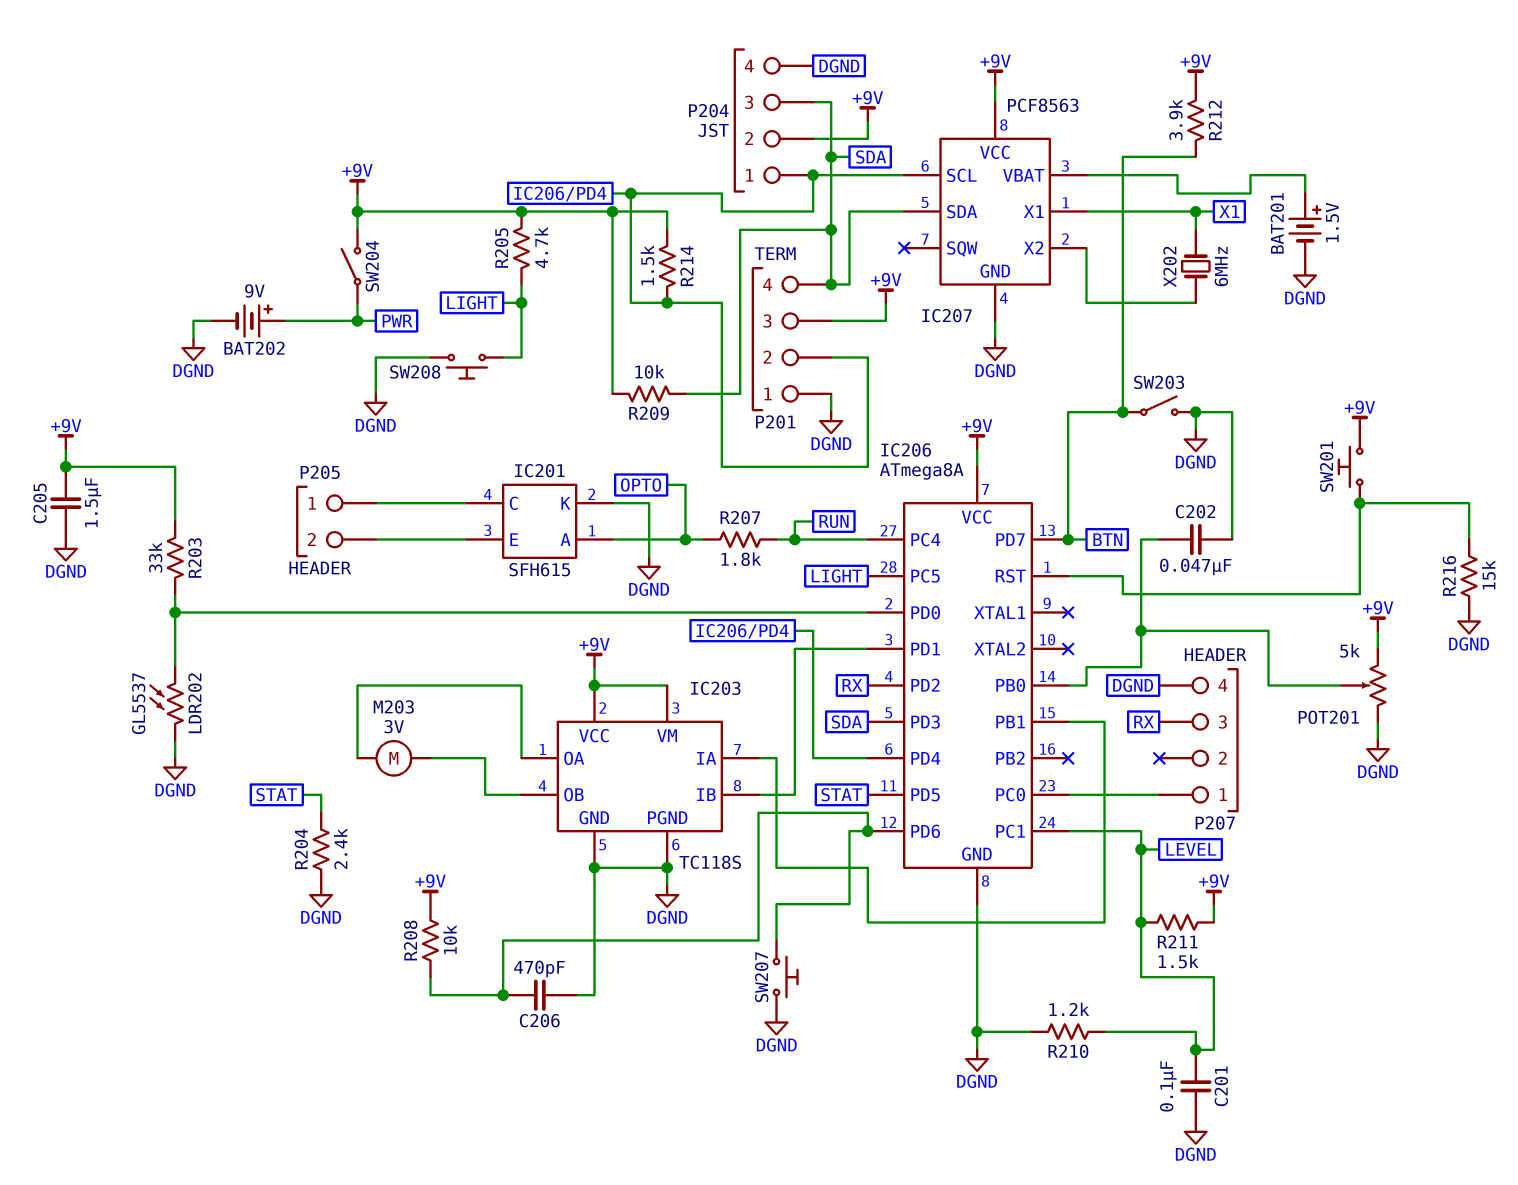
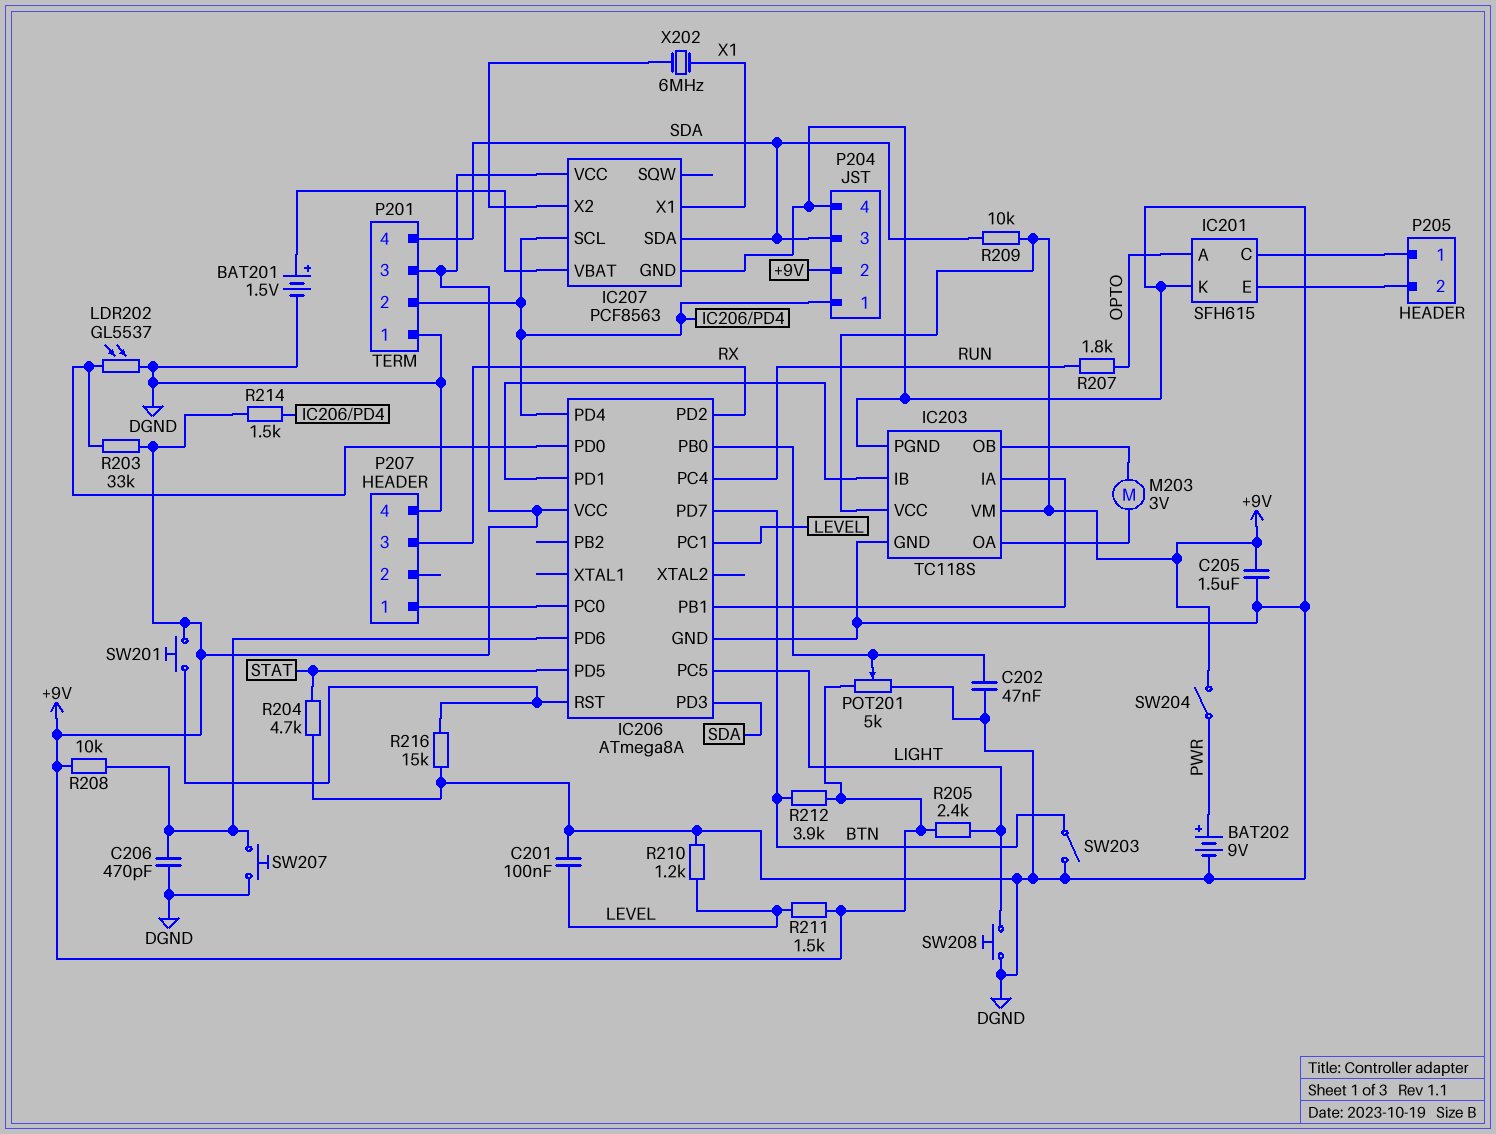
R204: 2.4k (DGND, STAT) -> 4.7k (DGND, STAT)
R205: 4.7k (+9V, LIGHT) -> 2.4k (+9V, LIGHT)

